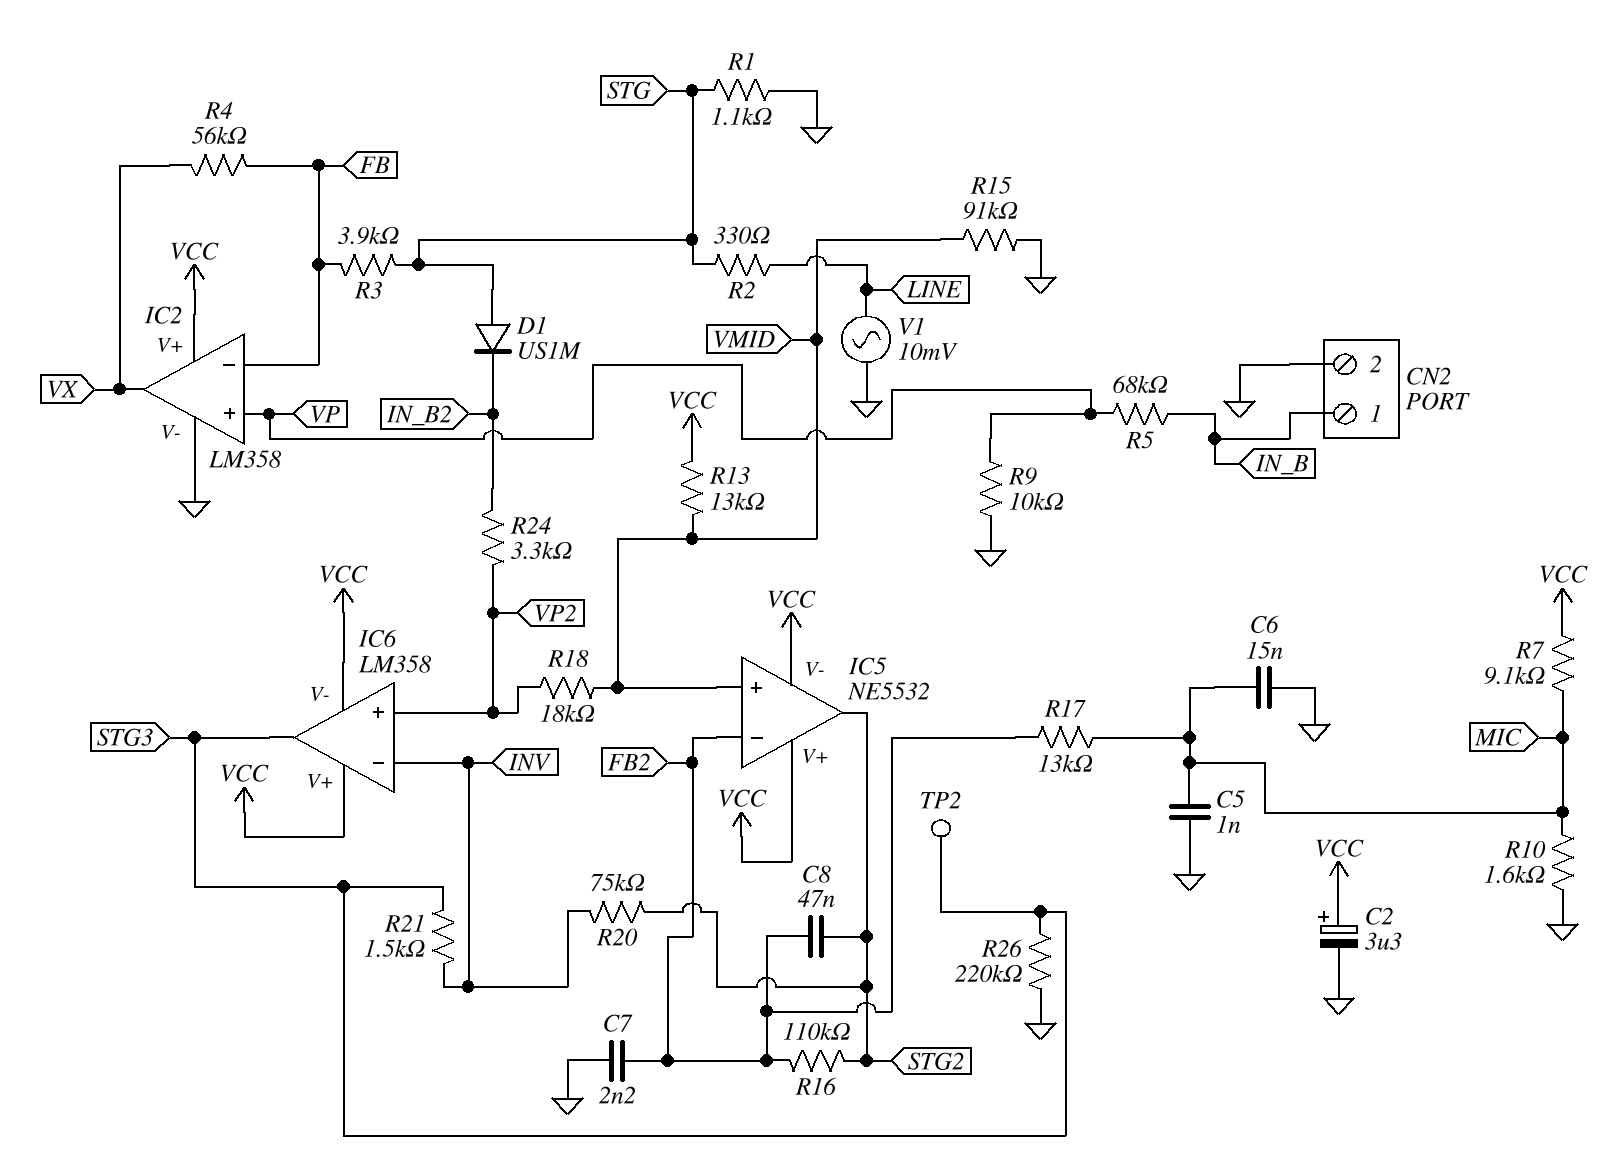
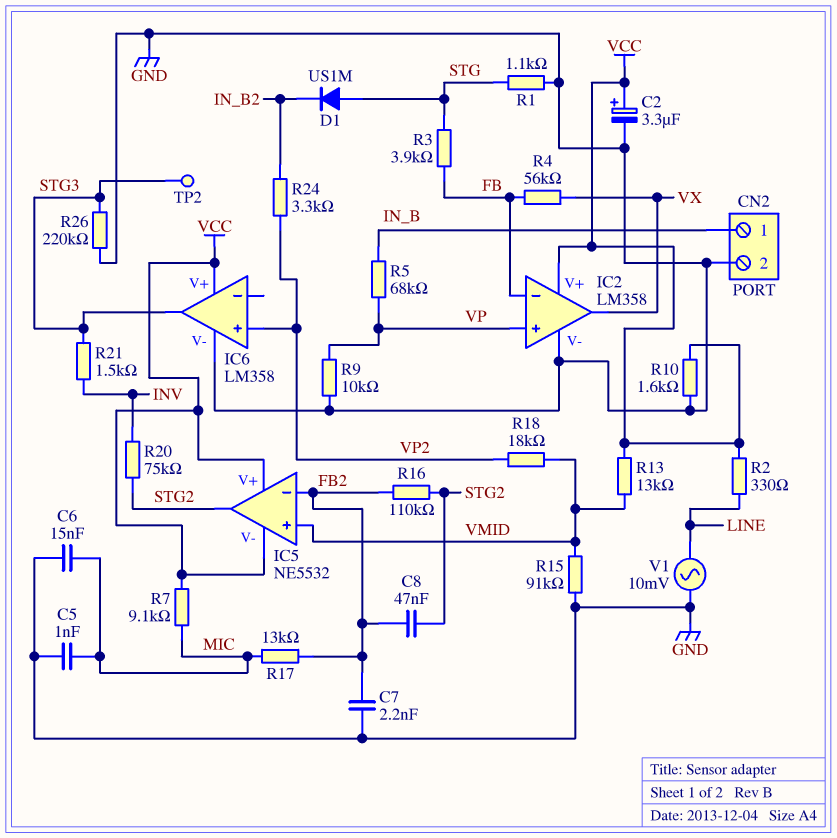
IC6 pin V-: VCC -> GND
IC6 pin in-: INV -> none
R2: 330 (LINE, STG) -> 330 (LINE, VCC)
R10: 1.6k (GND, MIC) -> 1.6k (GND, VCC)

